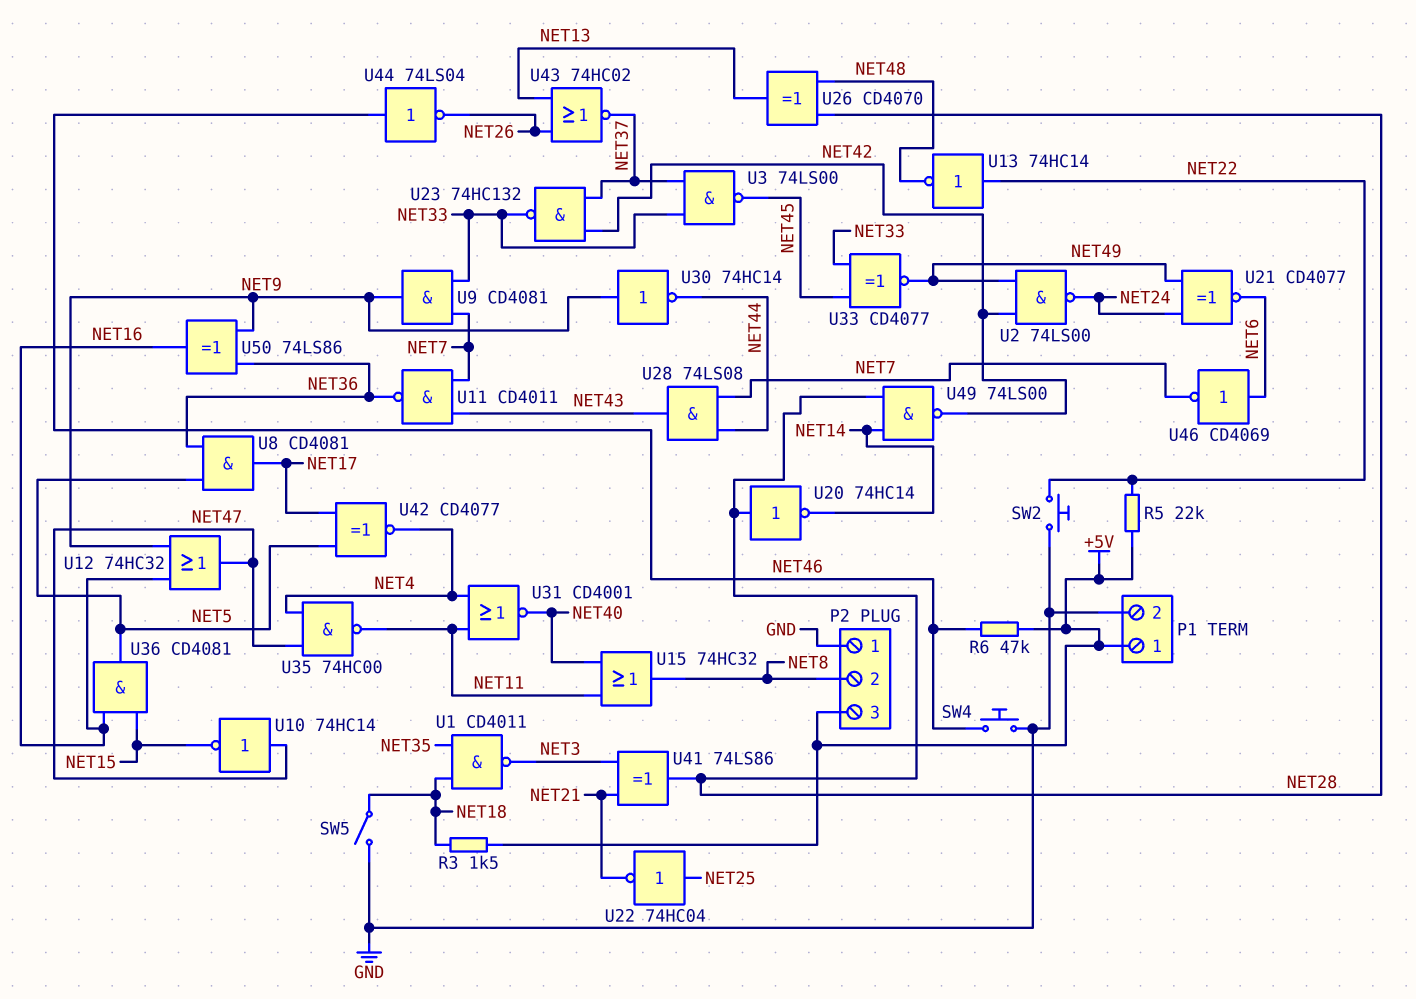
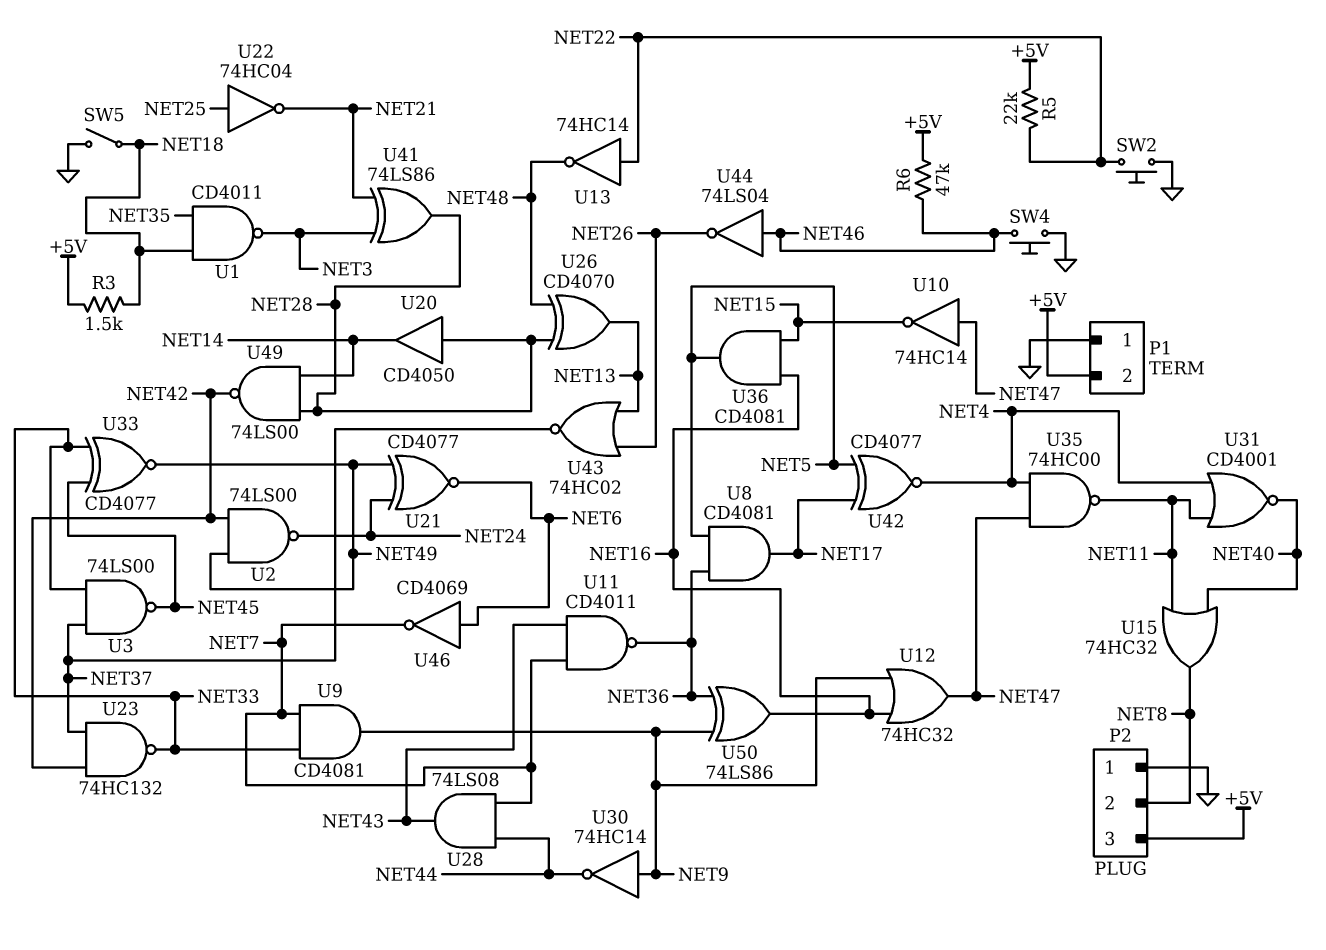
P1 pin 1: +5V -> GND
P1 pin 2: GND -> +5V
U20: NOT 74HC14 (in NET28, out NET14) -> buffer CD4050 (in NET28, out NET14)

